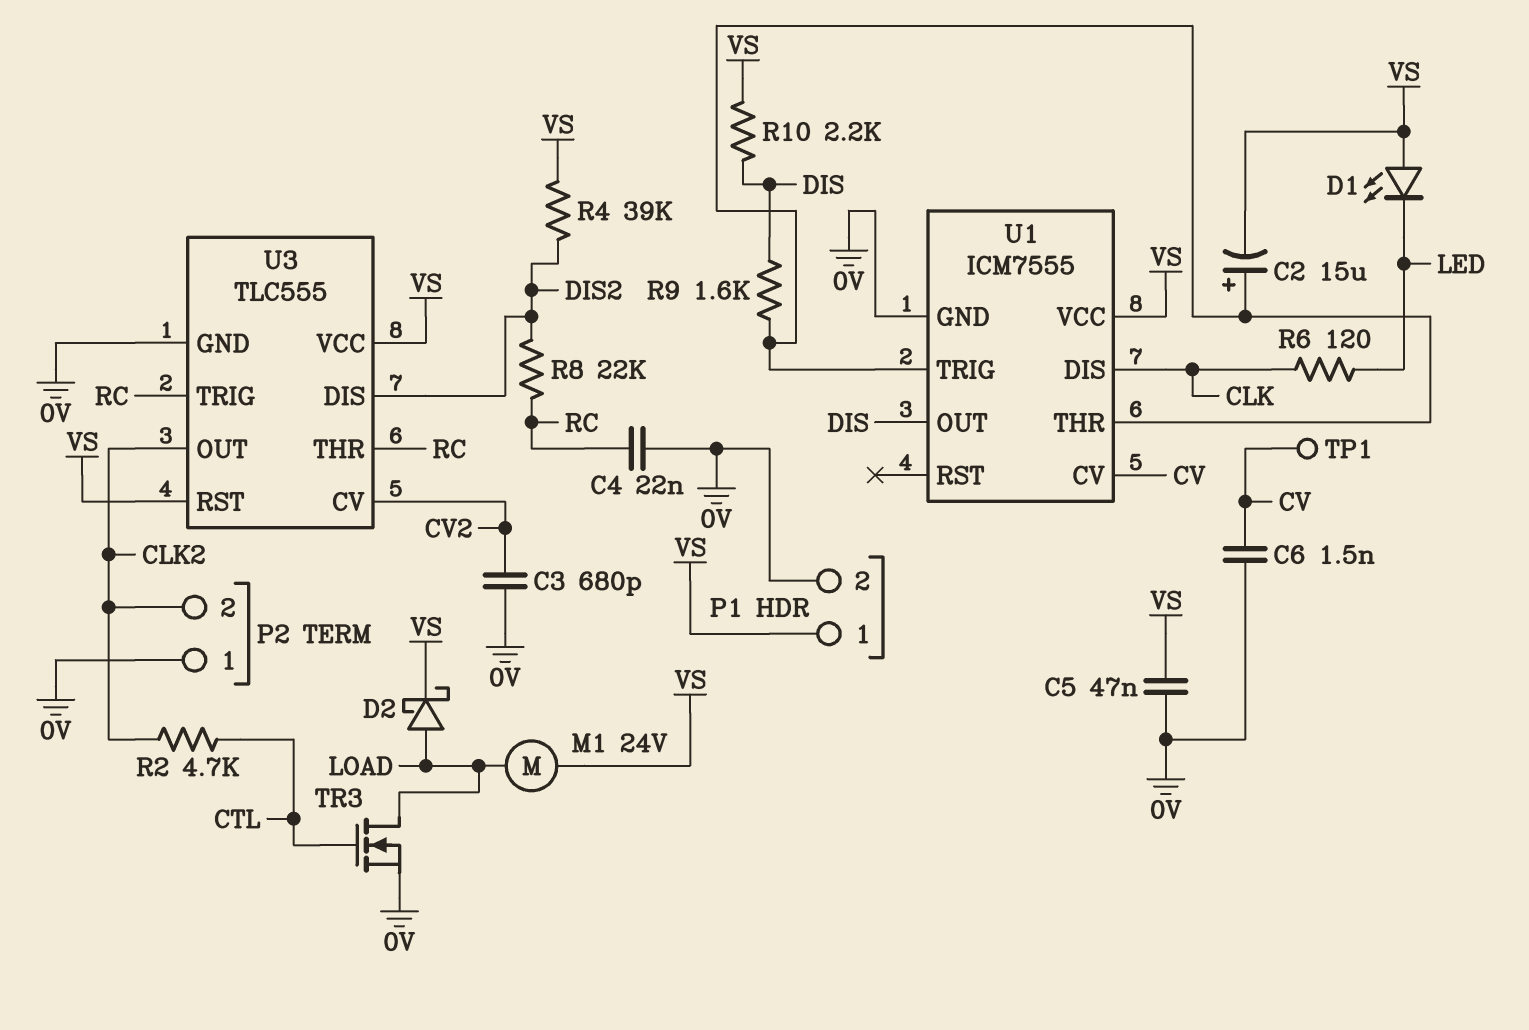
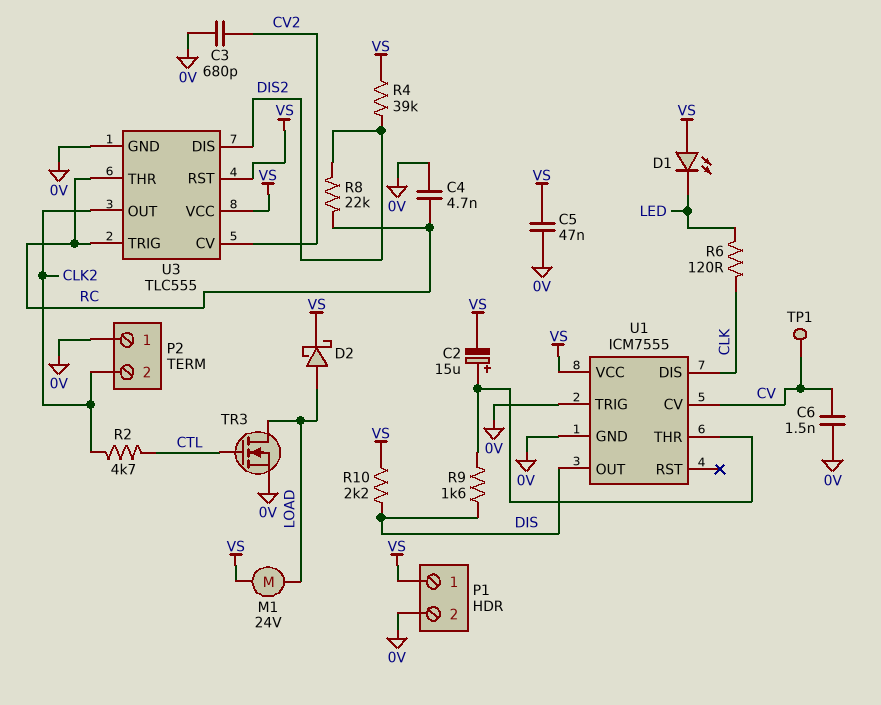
C4: 22nF (0V, RC) -> 4.7nF (0V, RC)
U1 pin TRIG: U1/THR -> 0V

